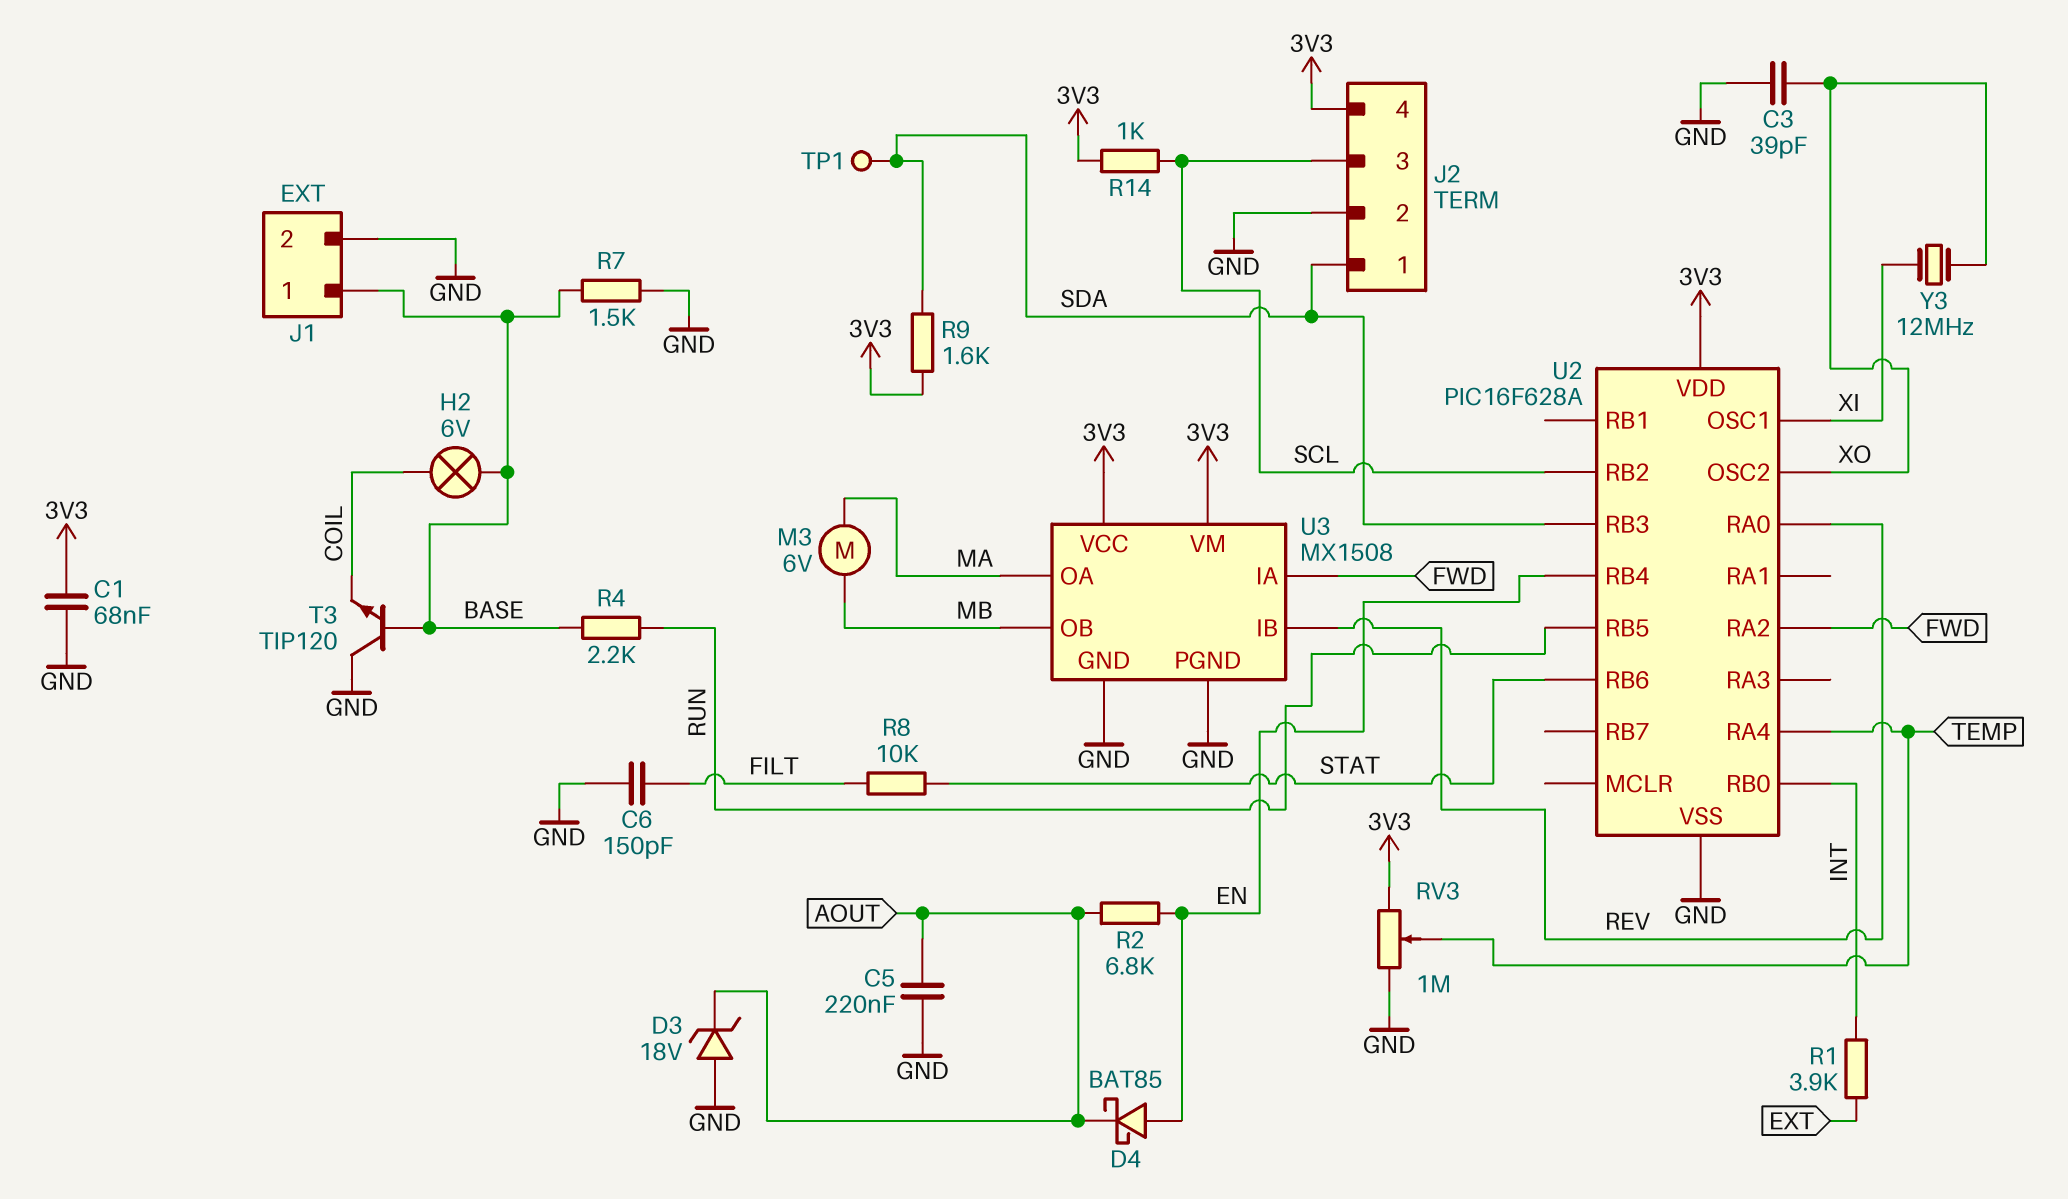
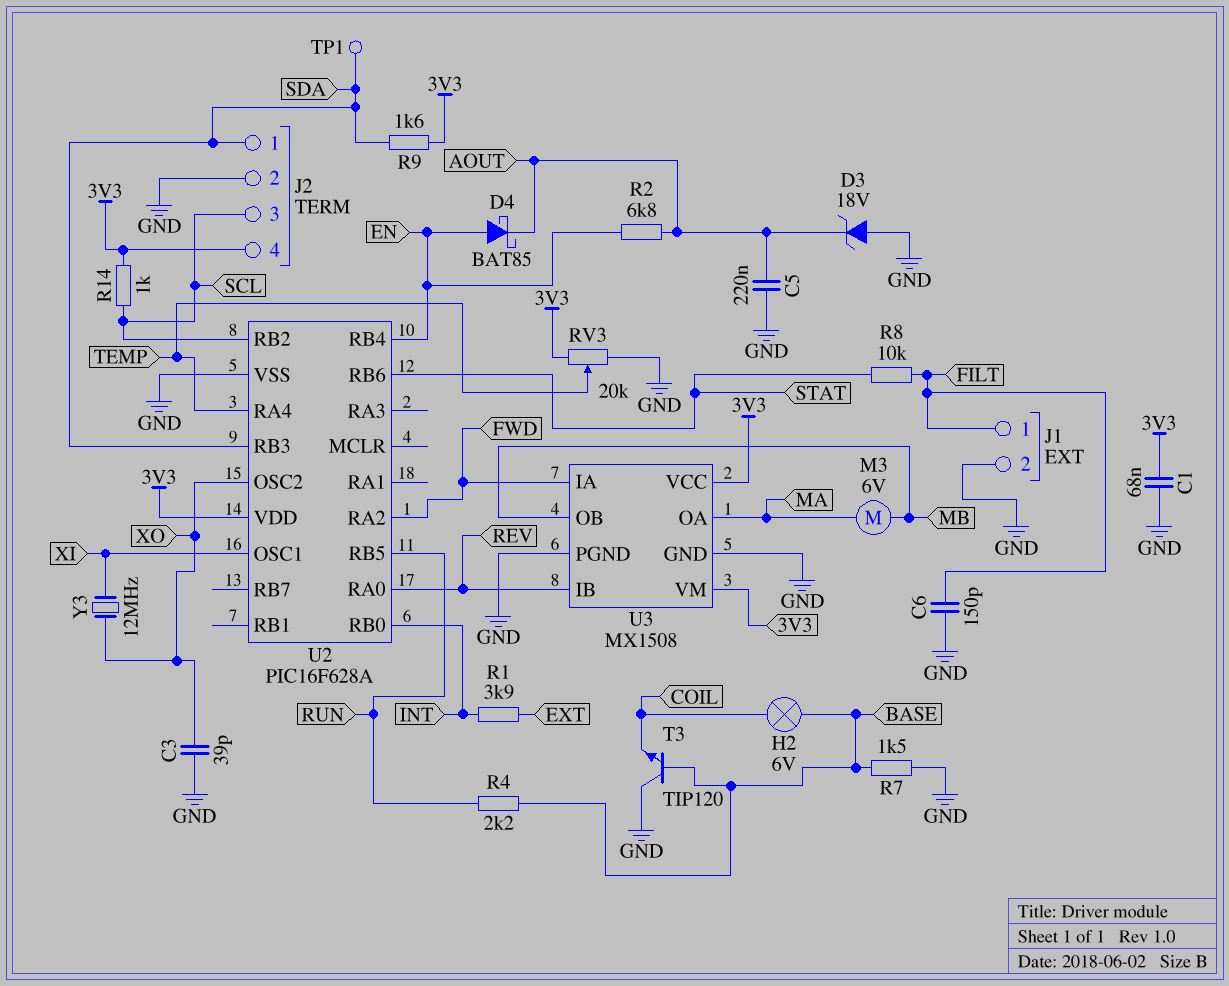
J1 pin 1: BASE -> FILT
RV3: 1M (3V3, GND, wiper TEMP) -> 20k (3V3, GND, wiper TEMP)

